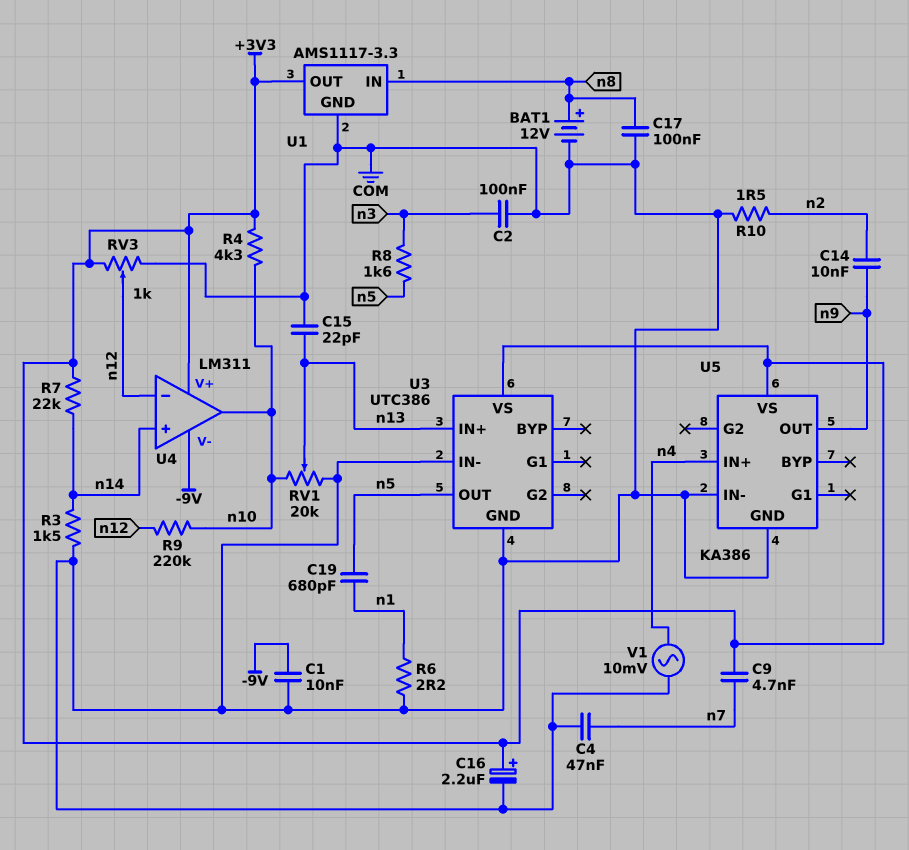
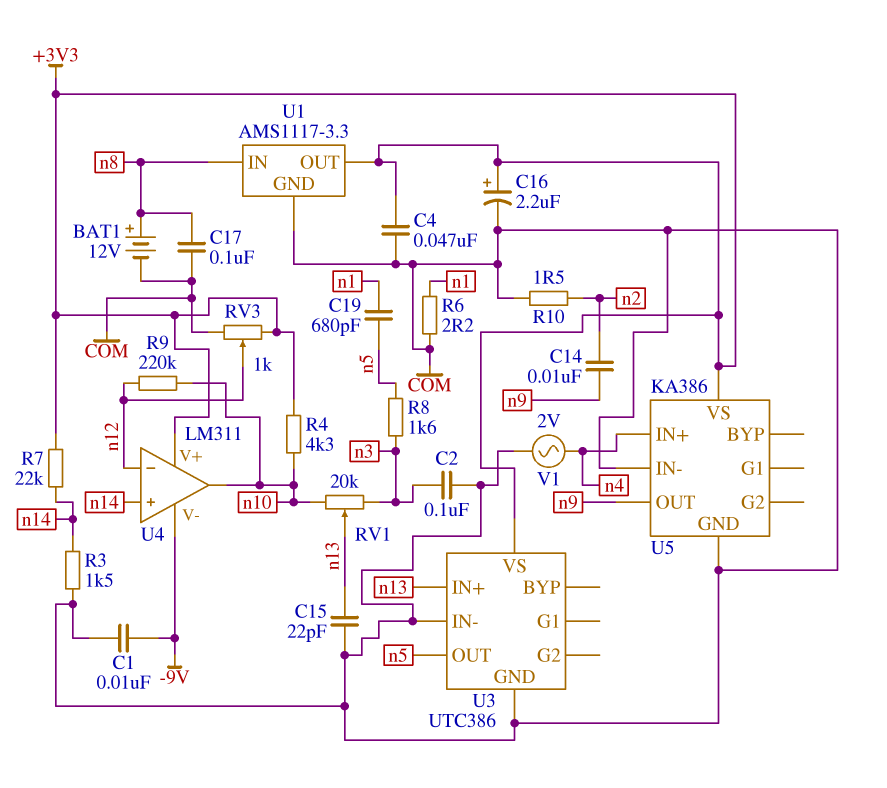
C4: 47nF (COM, n7) -> 47nF (+3V3, COM)
C9: 4.7nF (+3V3, n7) -> none
RV1: 20k (COM, n10, wiper n13) -> 20k (n3, n10, wiper n13)
V1: AC 10mV (COM, n4) -> AC 2V (COM, n4)

